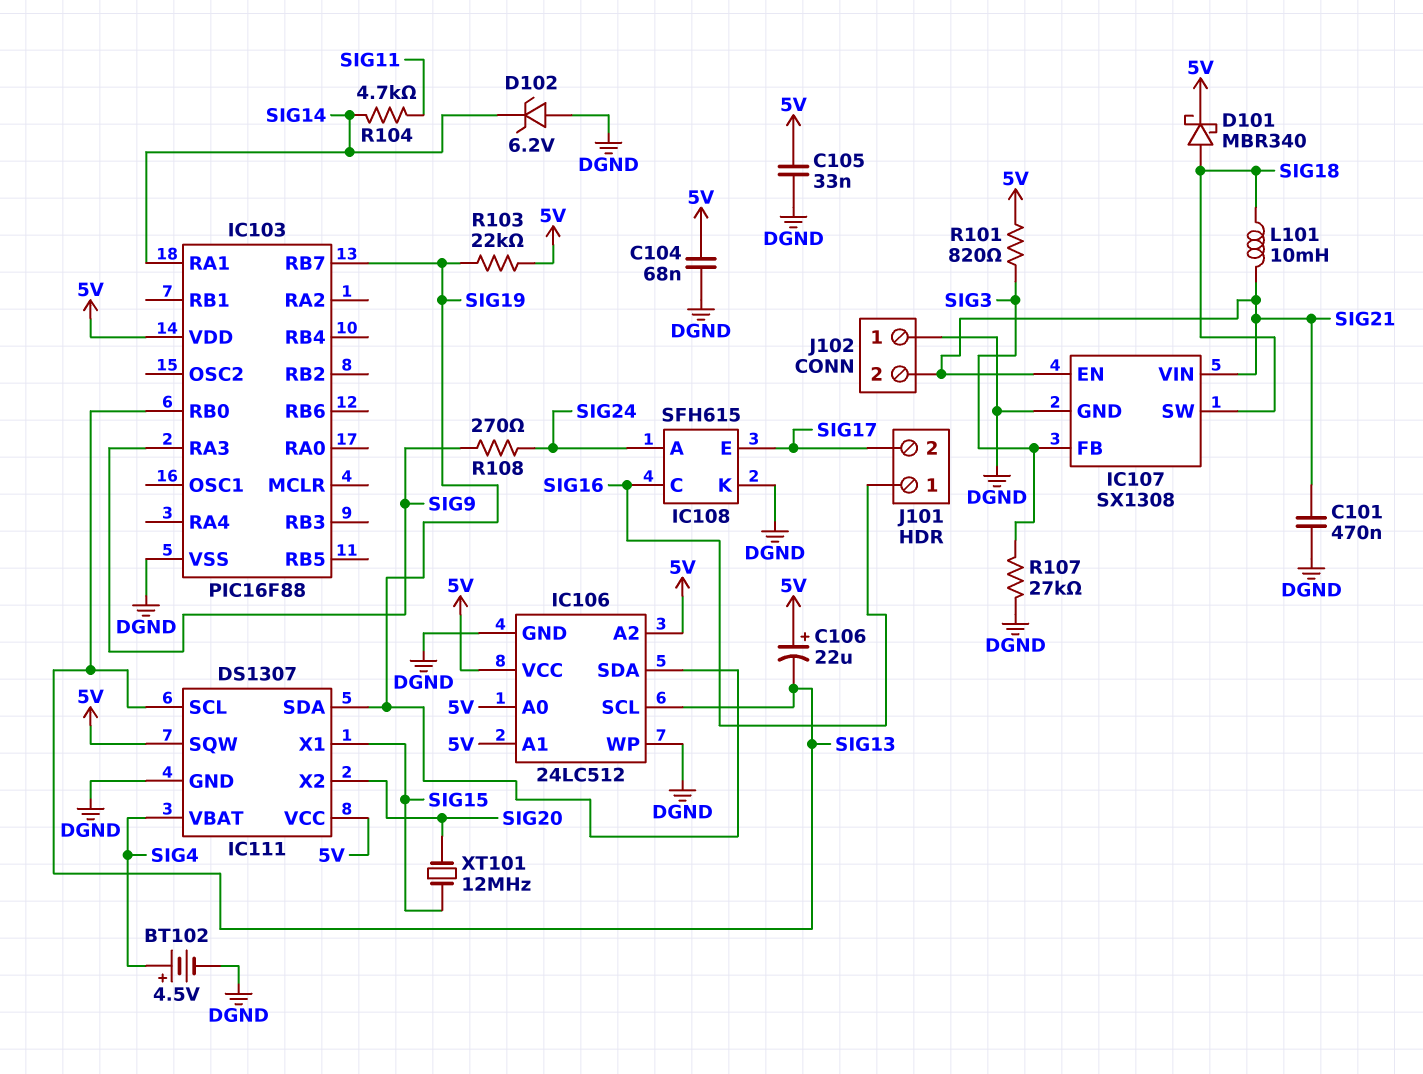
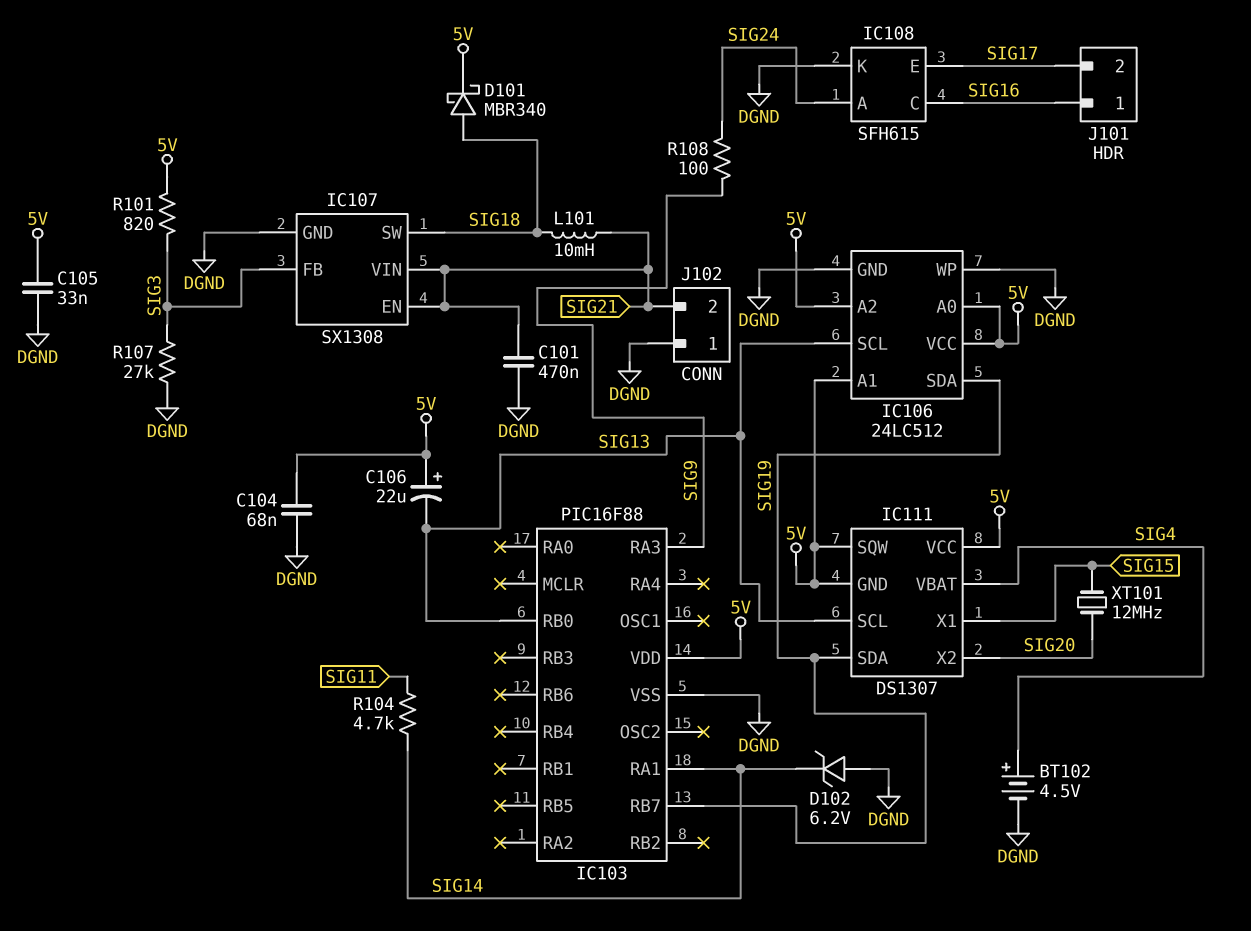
IC111 pin GND: DGND -> 5V
R103: 22k (5V, SIG19) -> none
R108: 270 (SIG9, SIG24) -> 100 (SIG9, SIG24)

